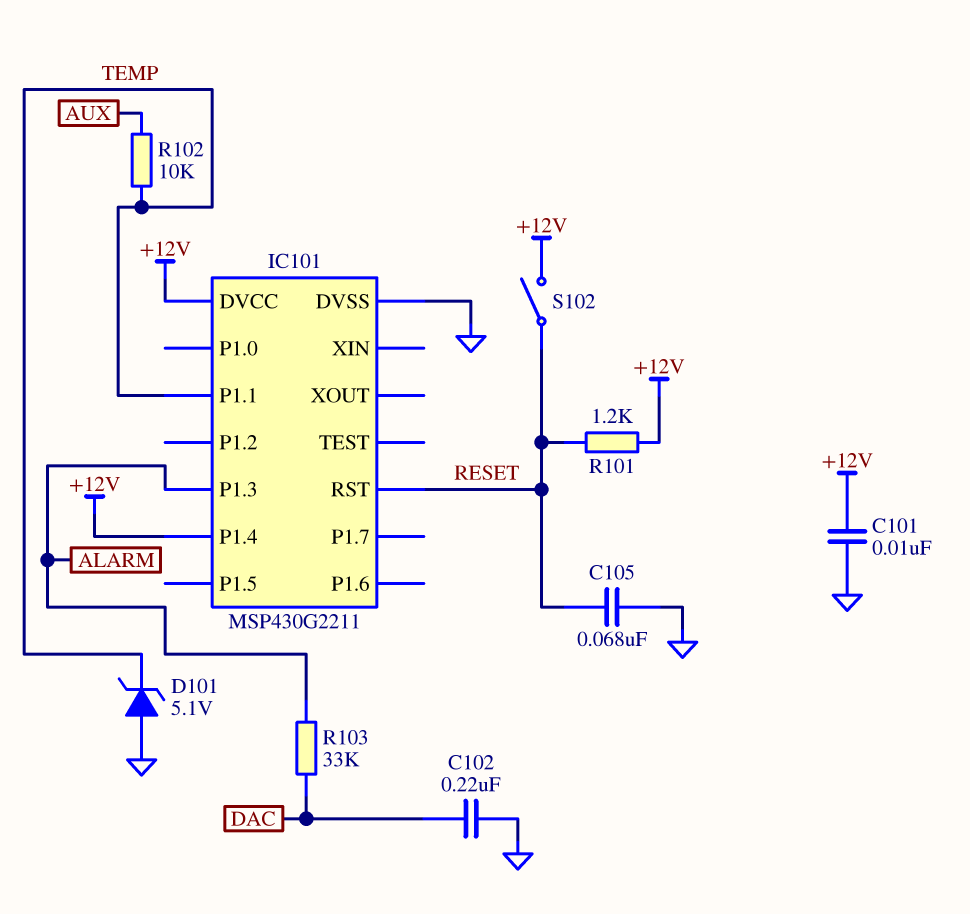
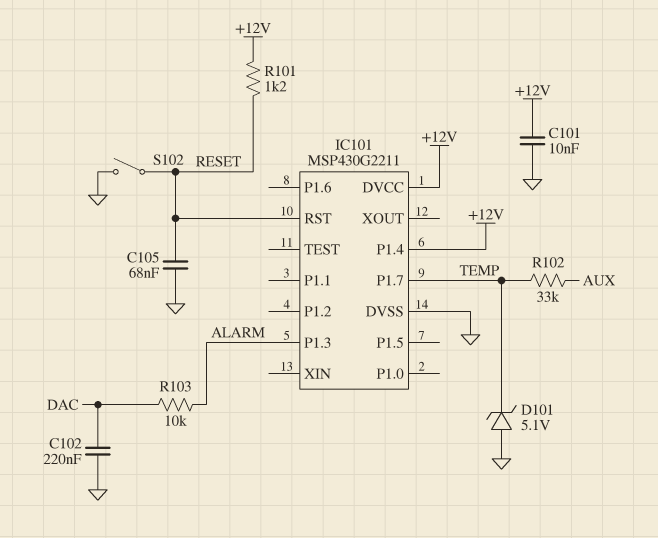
IC101 pin P1.1: TEMP -> none
IC101 pin P1.7: none -> TEMP
R102: 10k (AUX, TEMP) -> 33k (AUX, TEMP)
R103: 33k (ALARM, DAC) -> 10k (ALARM, DAC)
S102: switch (+12V, RESET) -> switch (GND, RESET)

